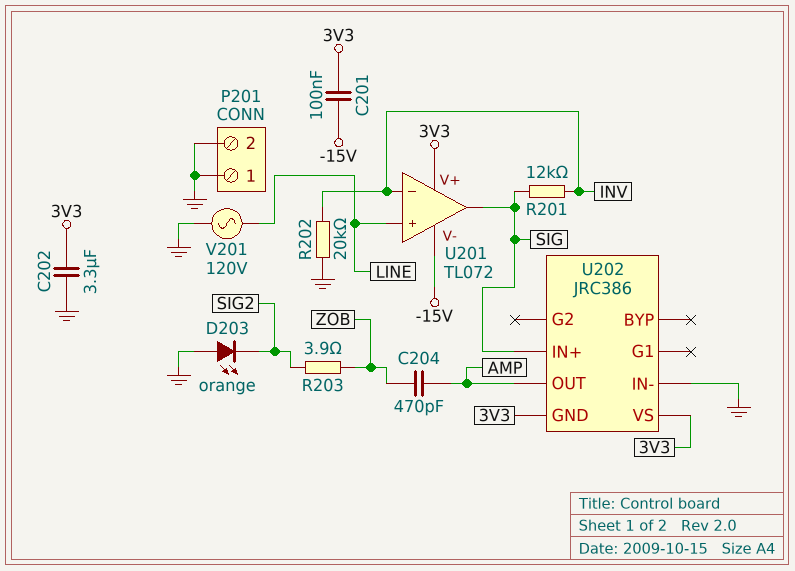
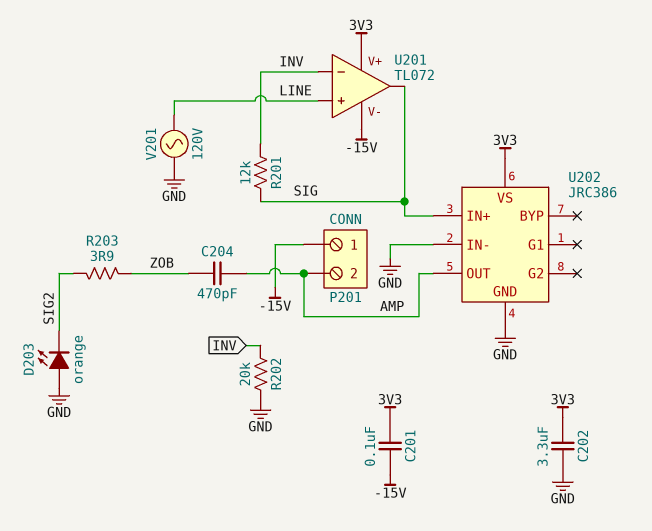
P201 pin 1: GND -> -15V
P201 pin 2: GND -> AMP
U202 pin GND: 3V3 -> GND

